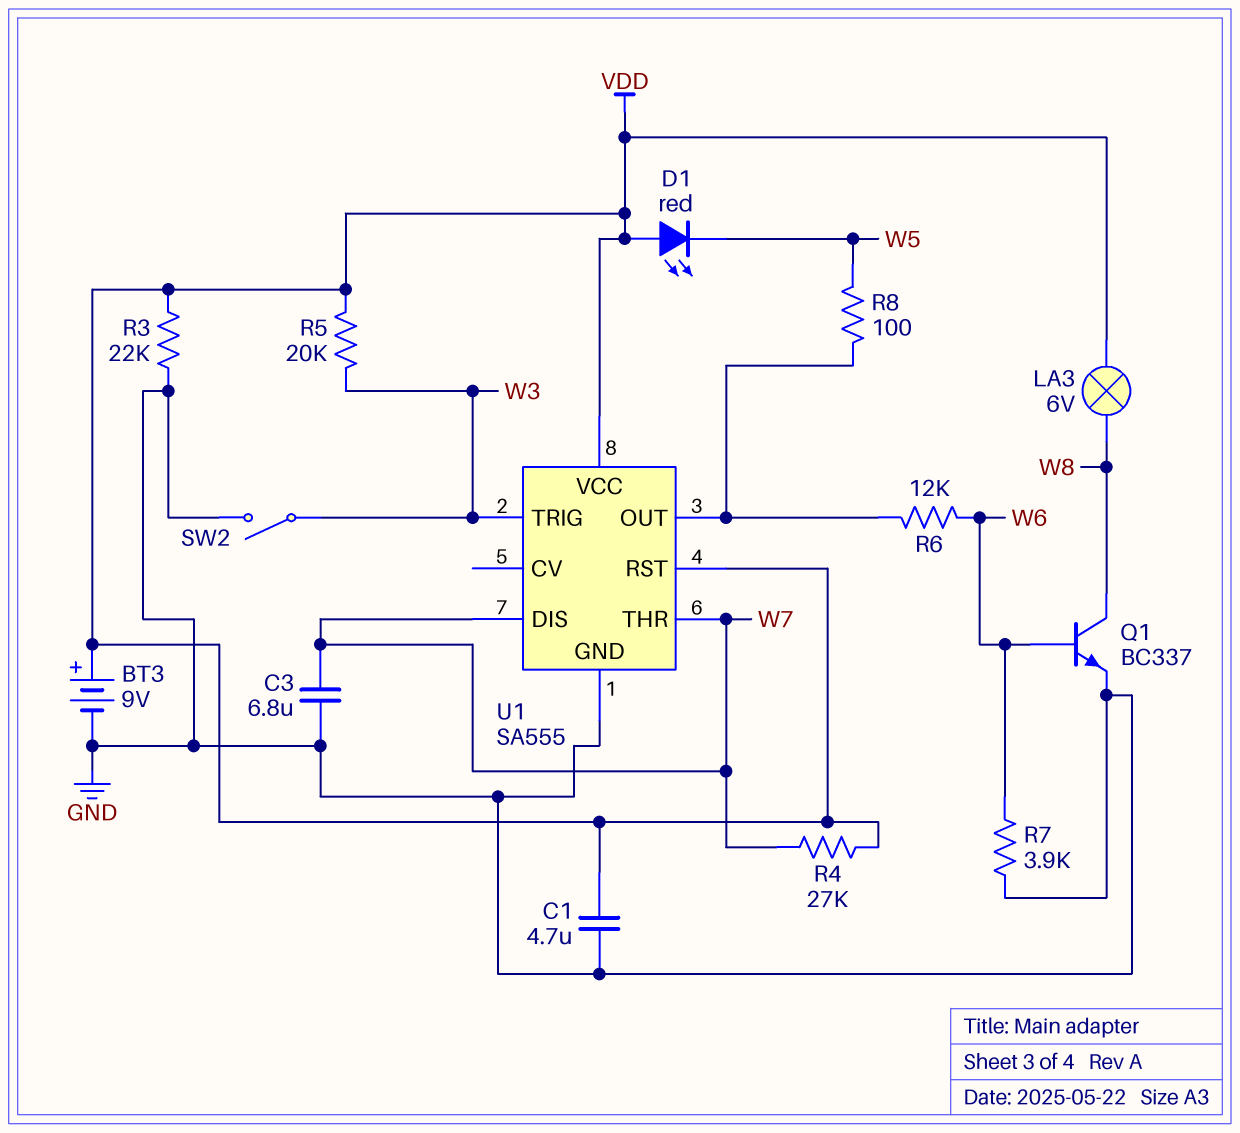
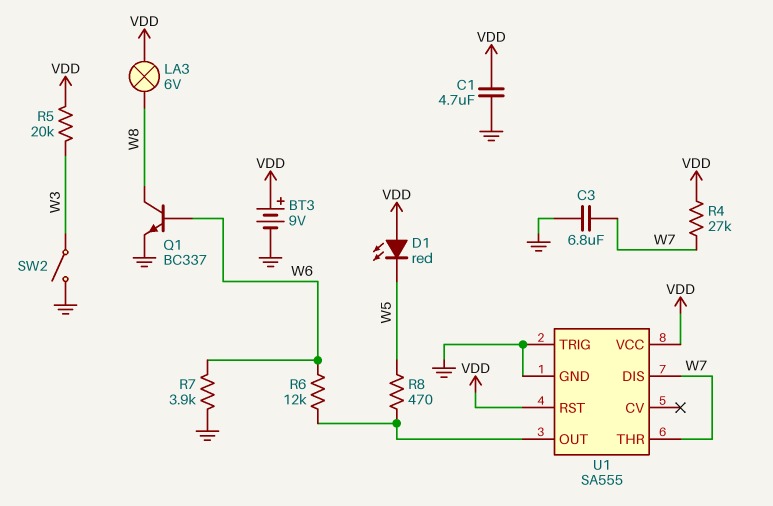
R3: 22k (GND, VDD) -> none
R8: 100 (U1/OUT, W5) -> 470 (U1/OUT, W5)
U1 pin TRIG: W3 -> GND

